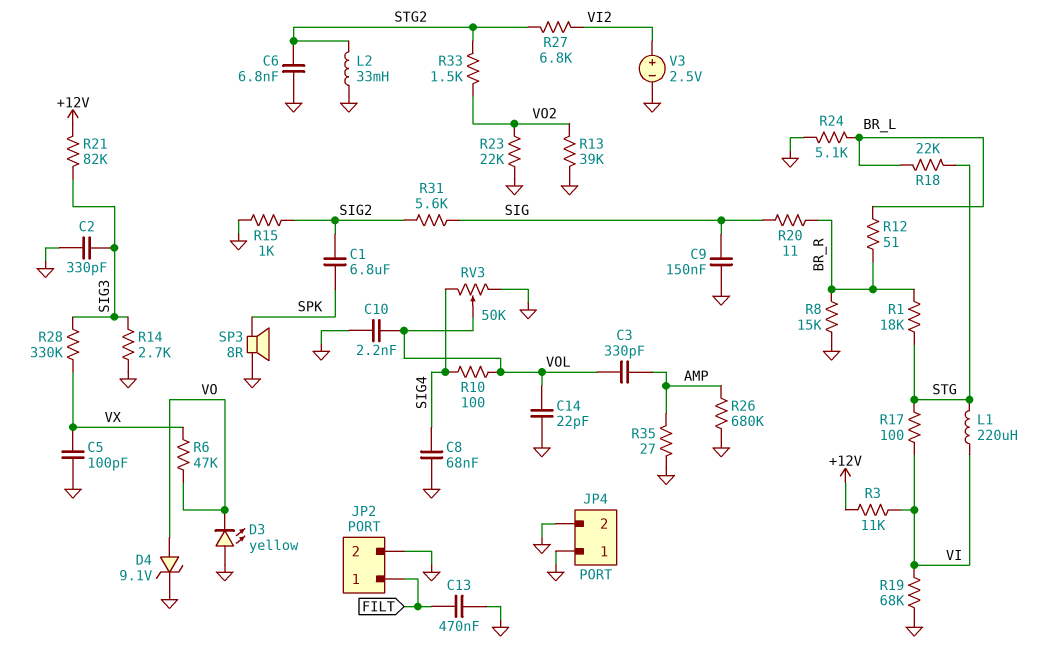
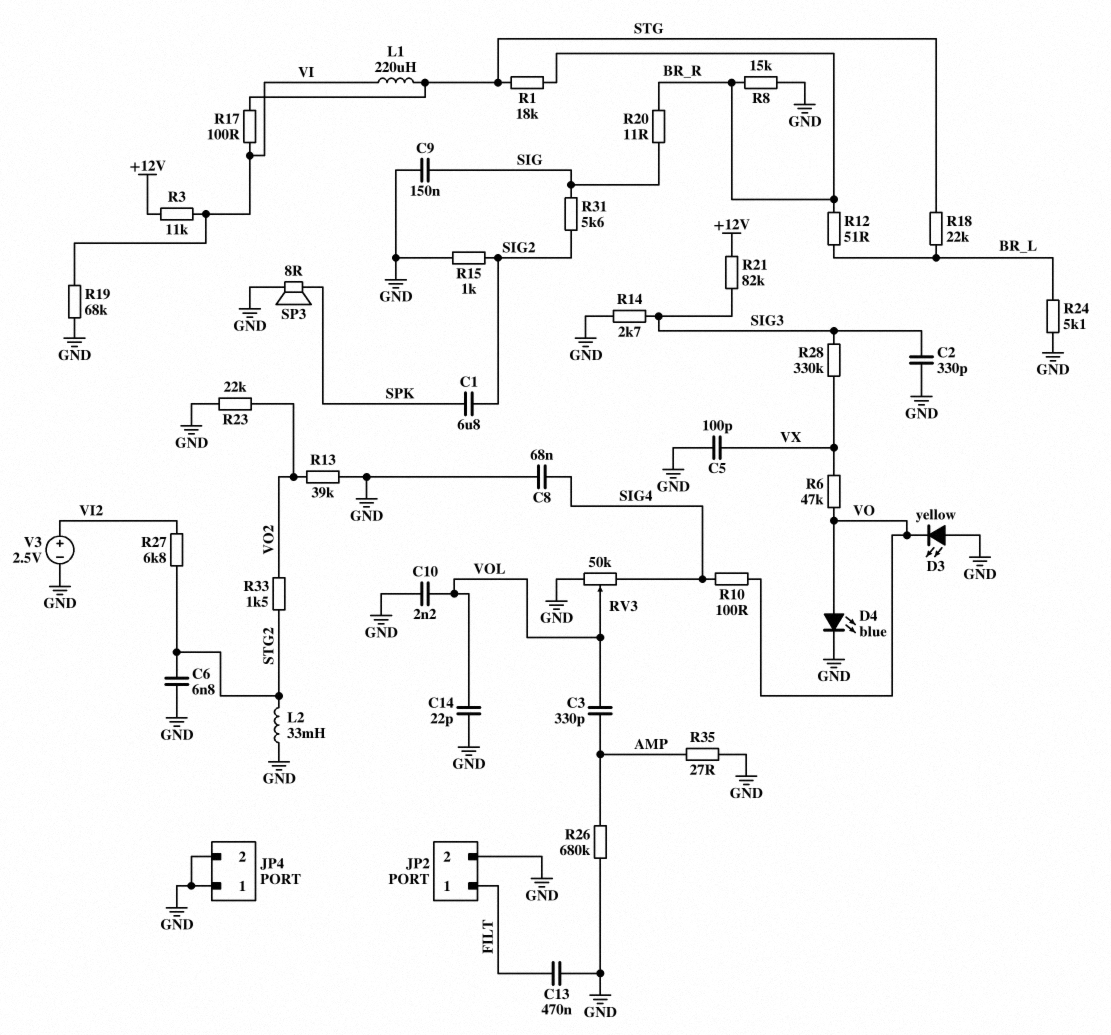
D4: zener 9.1V (A VO, K GND) -> LED blue (A VO, K GND)
R10: 100 (SIG4, VOL) -> 100 (SIG4, VO)

